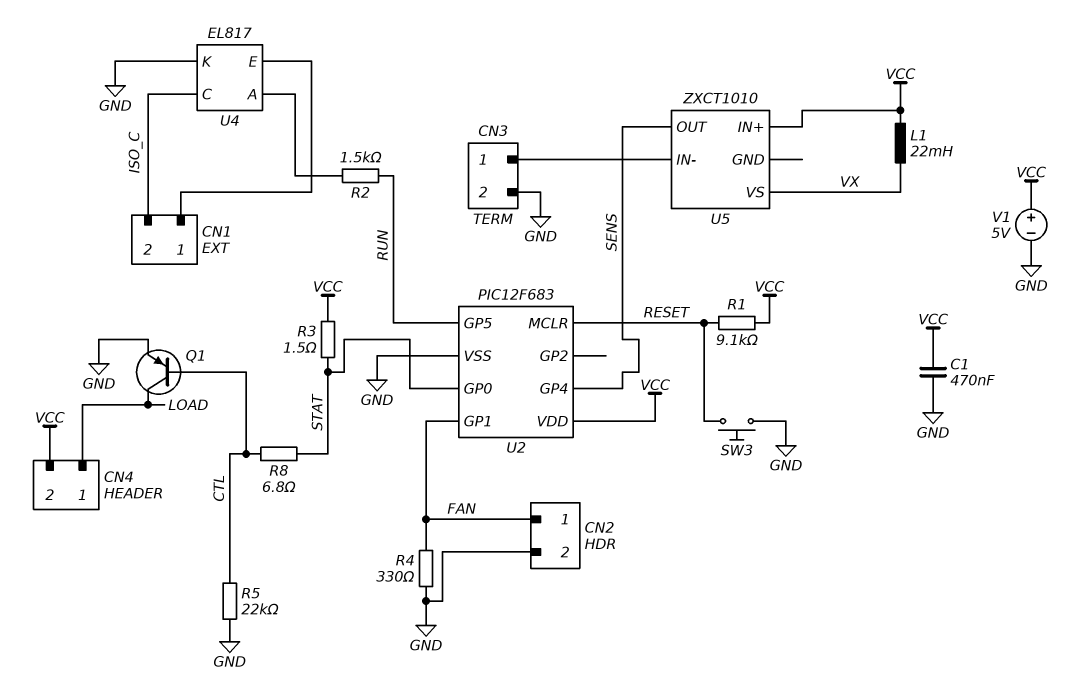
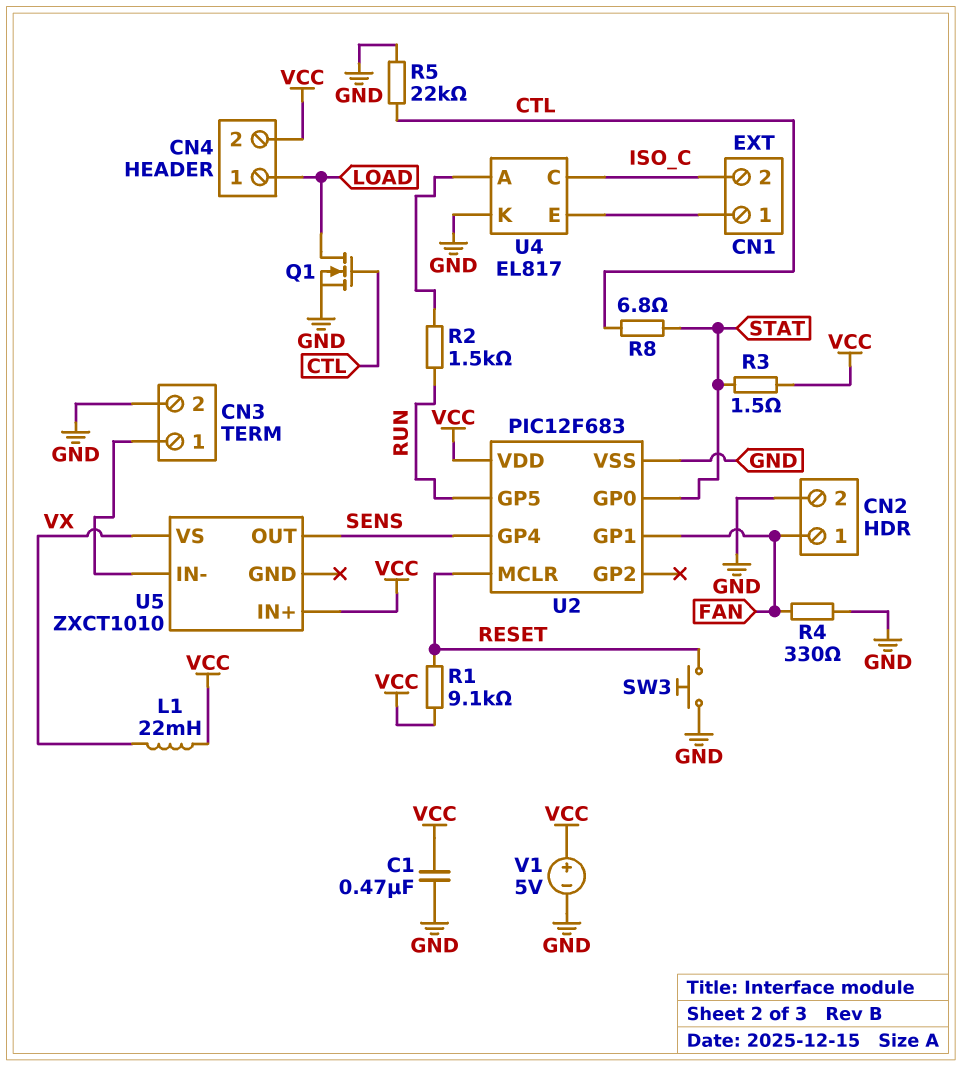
Q1: PNP (B CTL, C LOAD, E GND) -> NMOS (G CTL, D LOAD, S GND)

